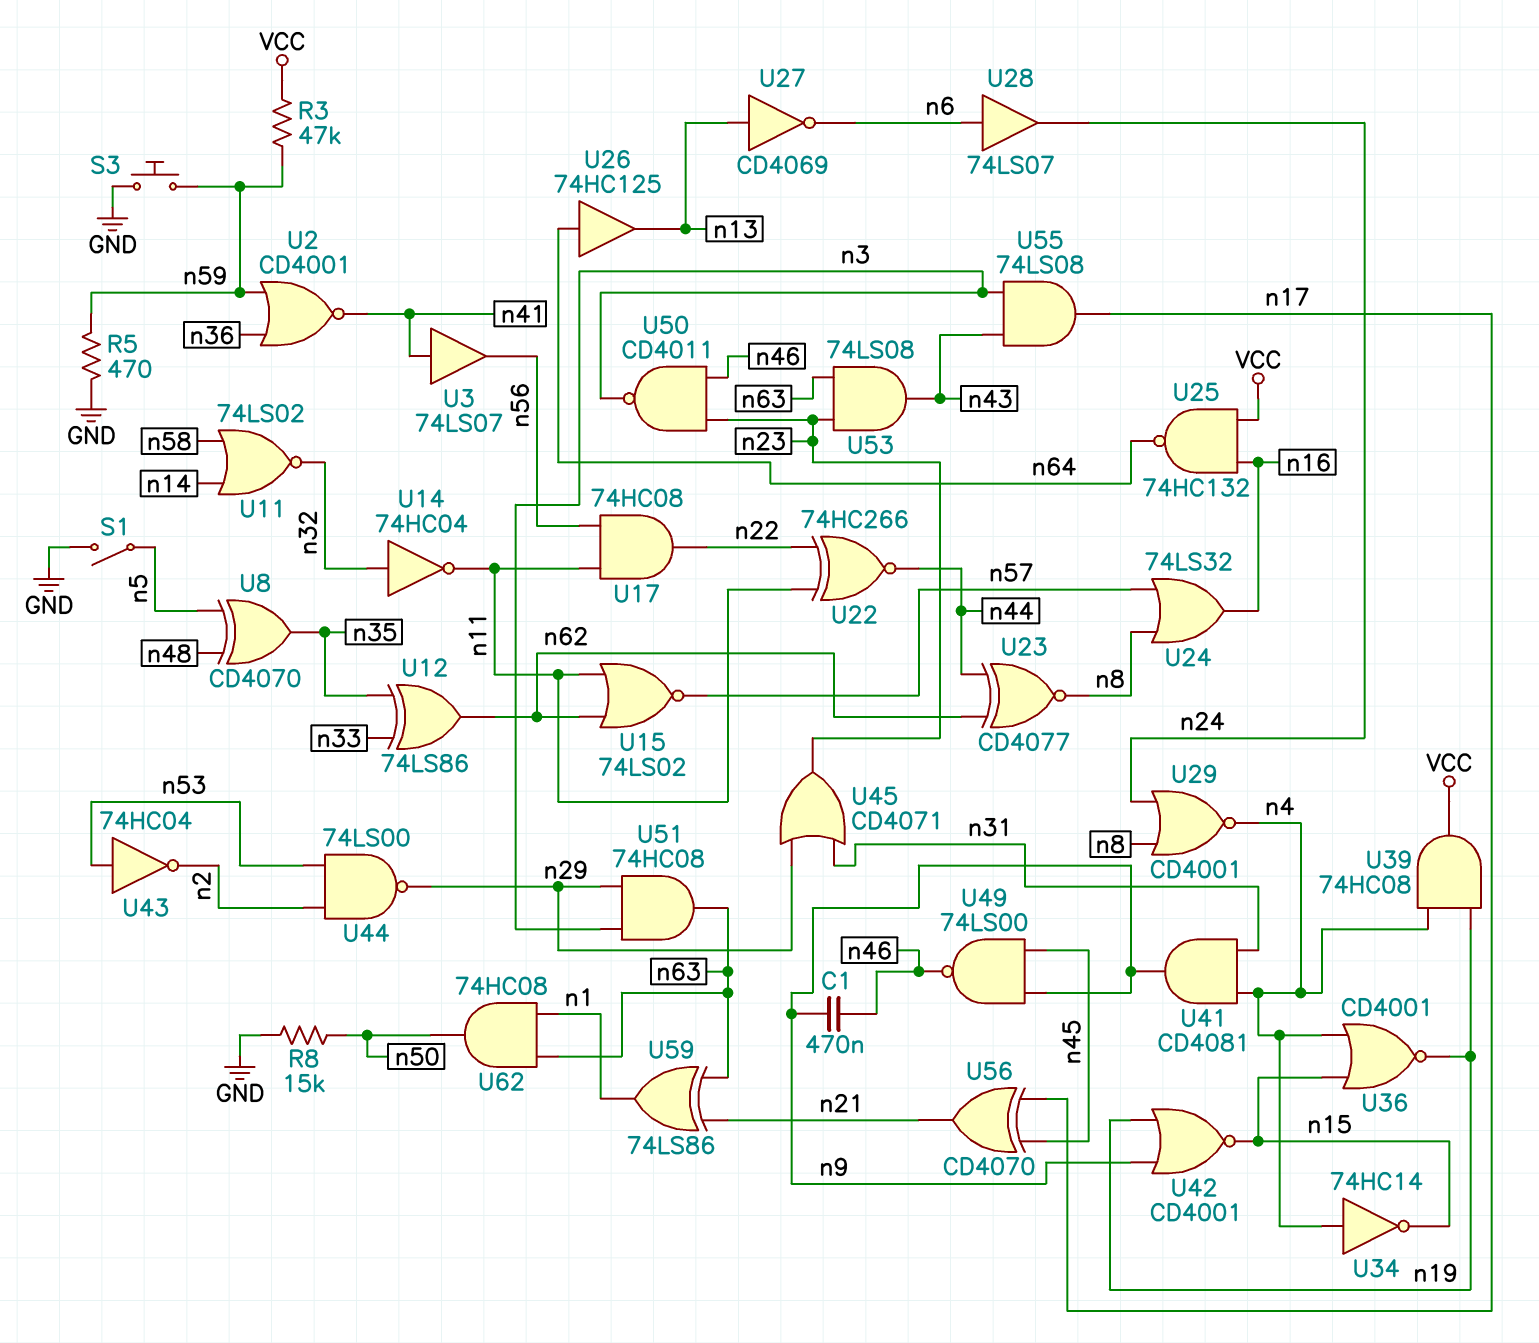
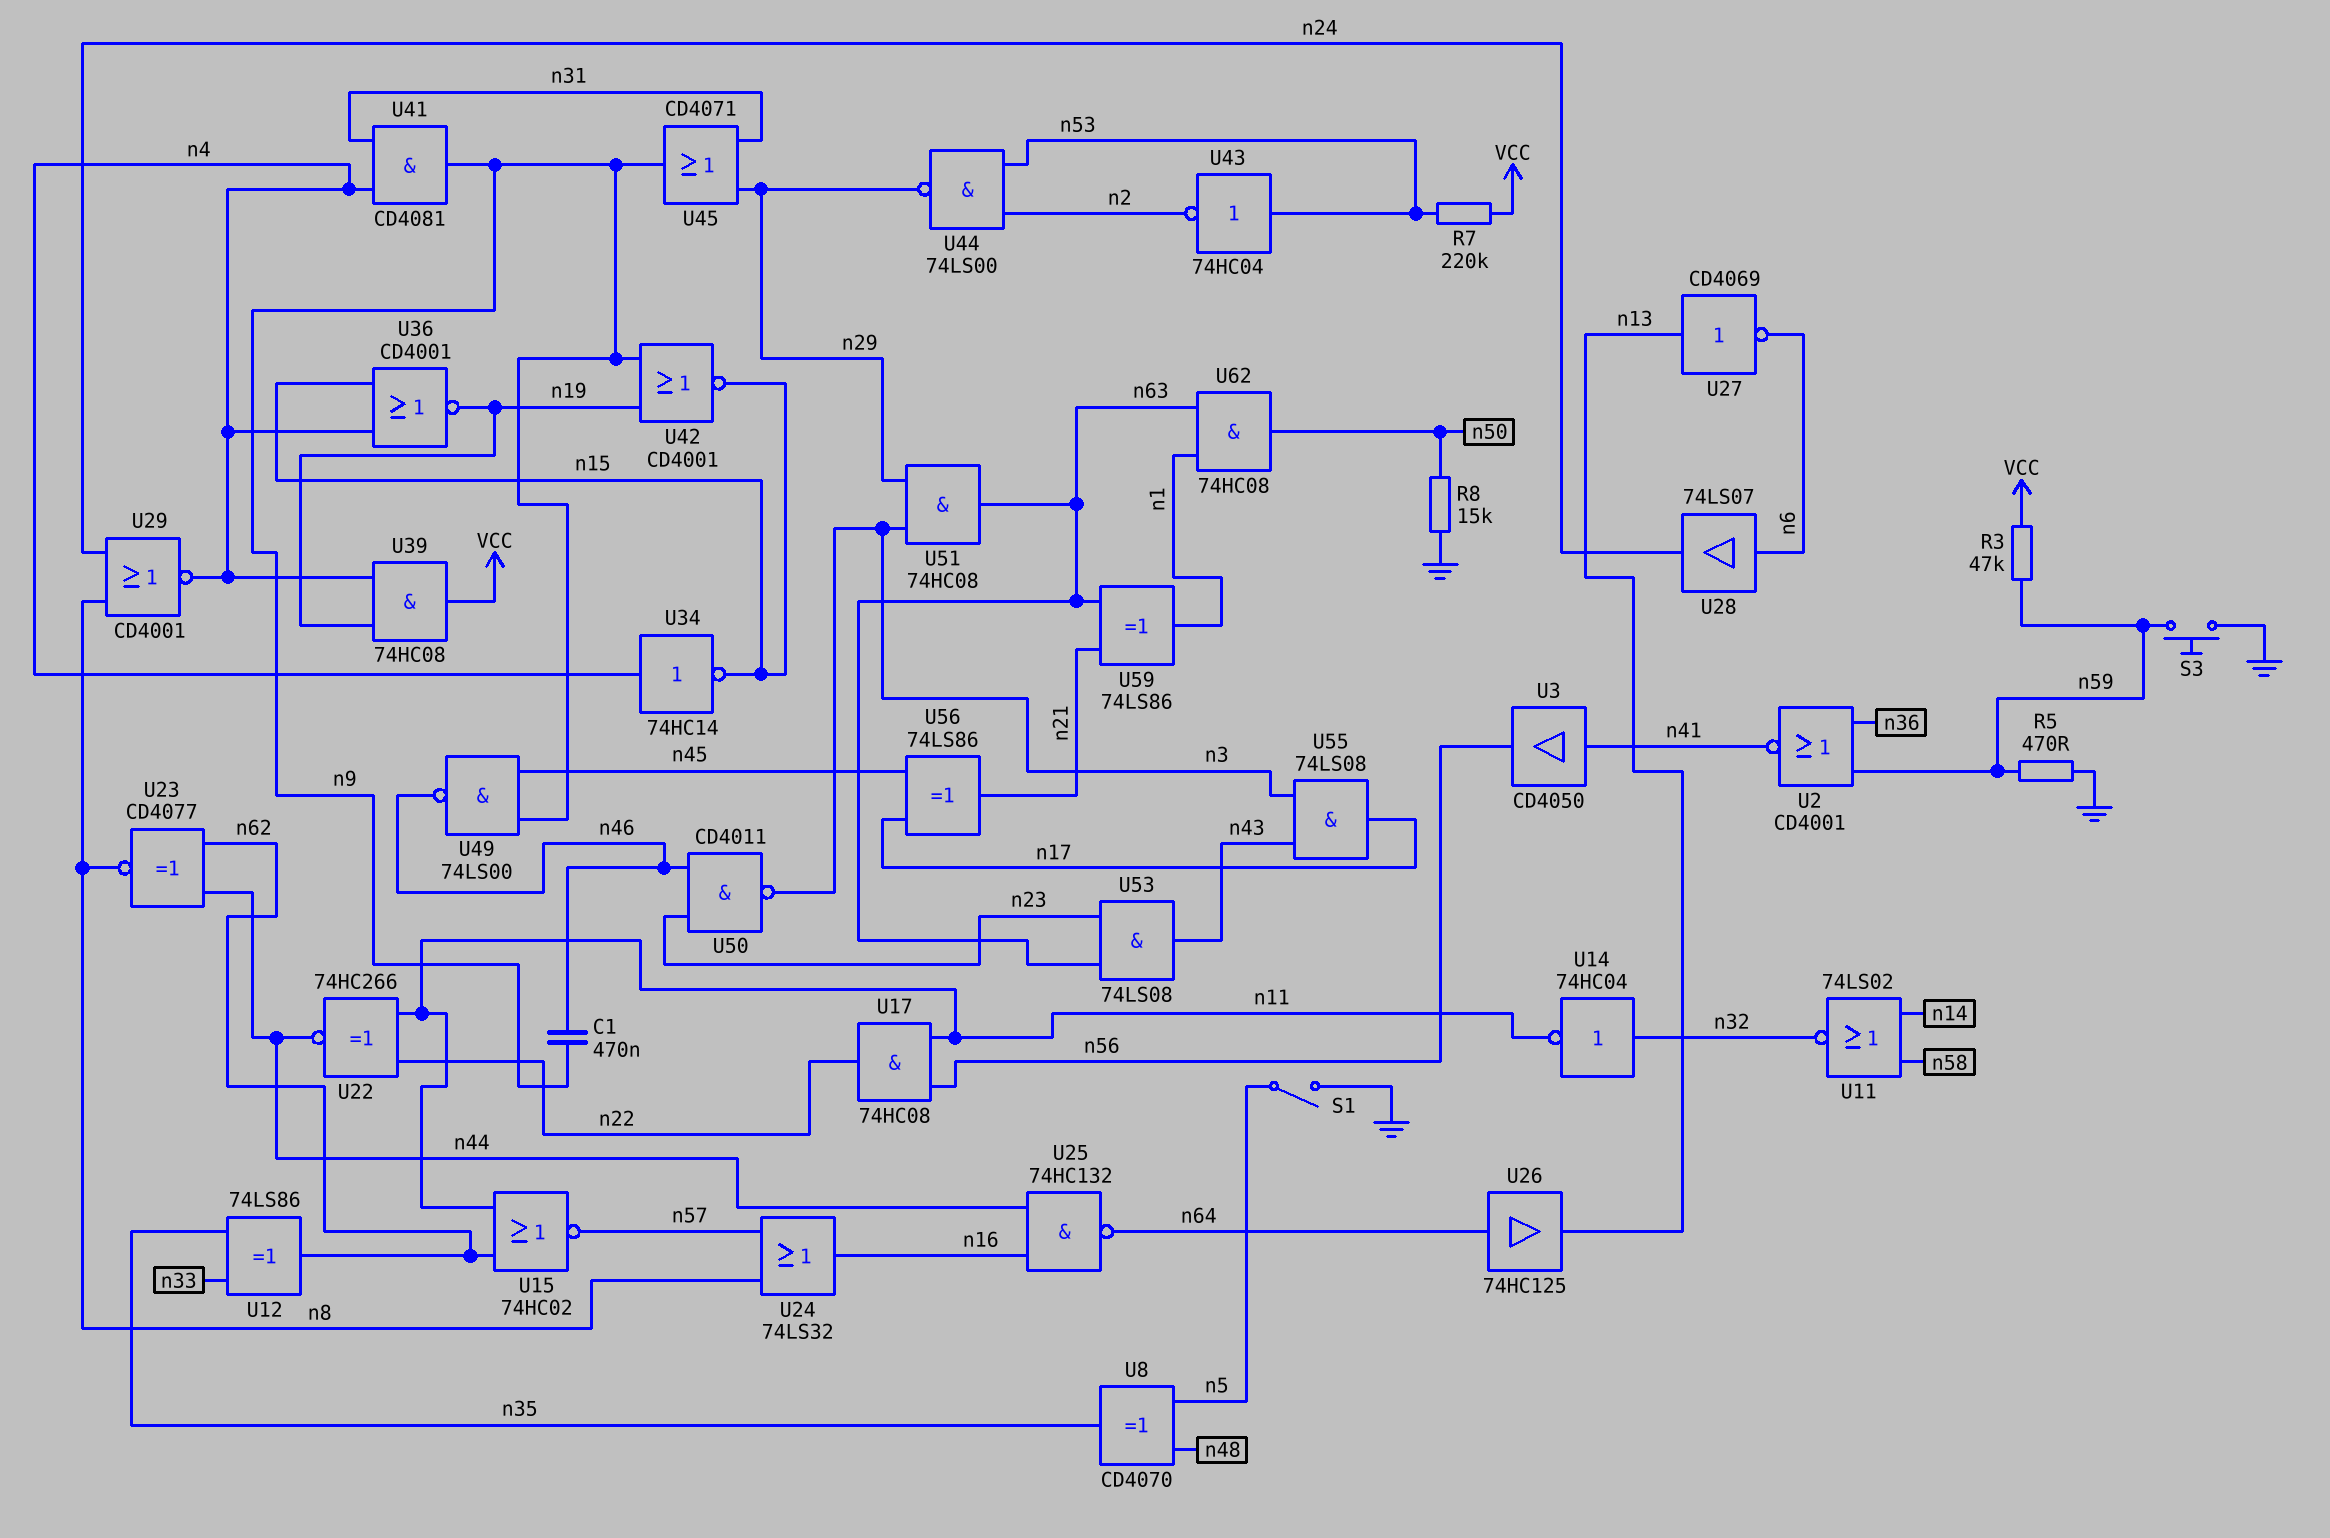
R7: none -> 220k (VCC, n53)
U3: buffer 74LS07 (in n41, out n56) -> buffer CD4050 (in n41, out n56)
U15: NOR 74LS02 (in n11, in n62, out n57) -> NOR 74HC02 (in n11, in n62, out n57)
U25: NAND 74HC132 (in VCC, in n16, out n64) -> NAND 74HC132 (in n16, in n44, out n64)
U45: OR CD4071 (in n29, in n31, out n23) -> OR CD4071 (in n29, in n31, out n9)
U56: XOR CD4070 (in n17, in n45, out n21) -> XOR 74LS86 (in n17, in n45, out n21)

